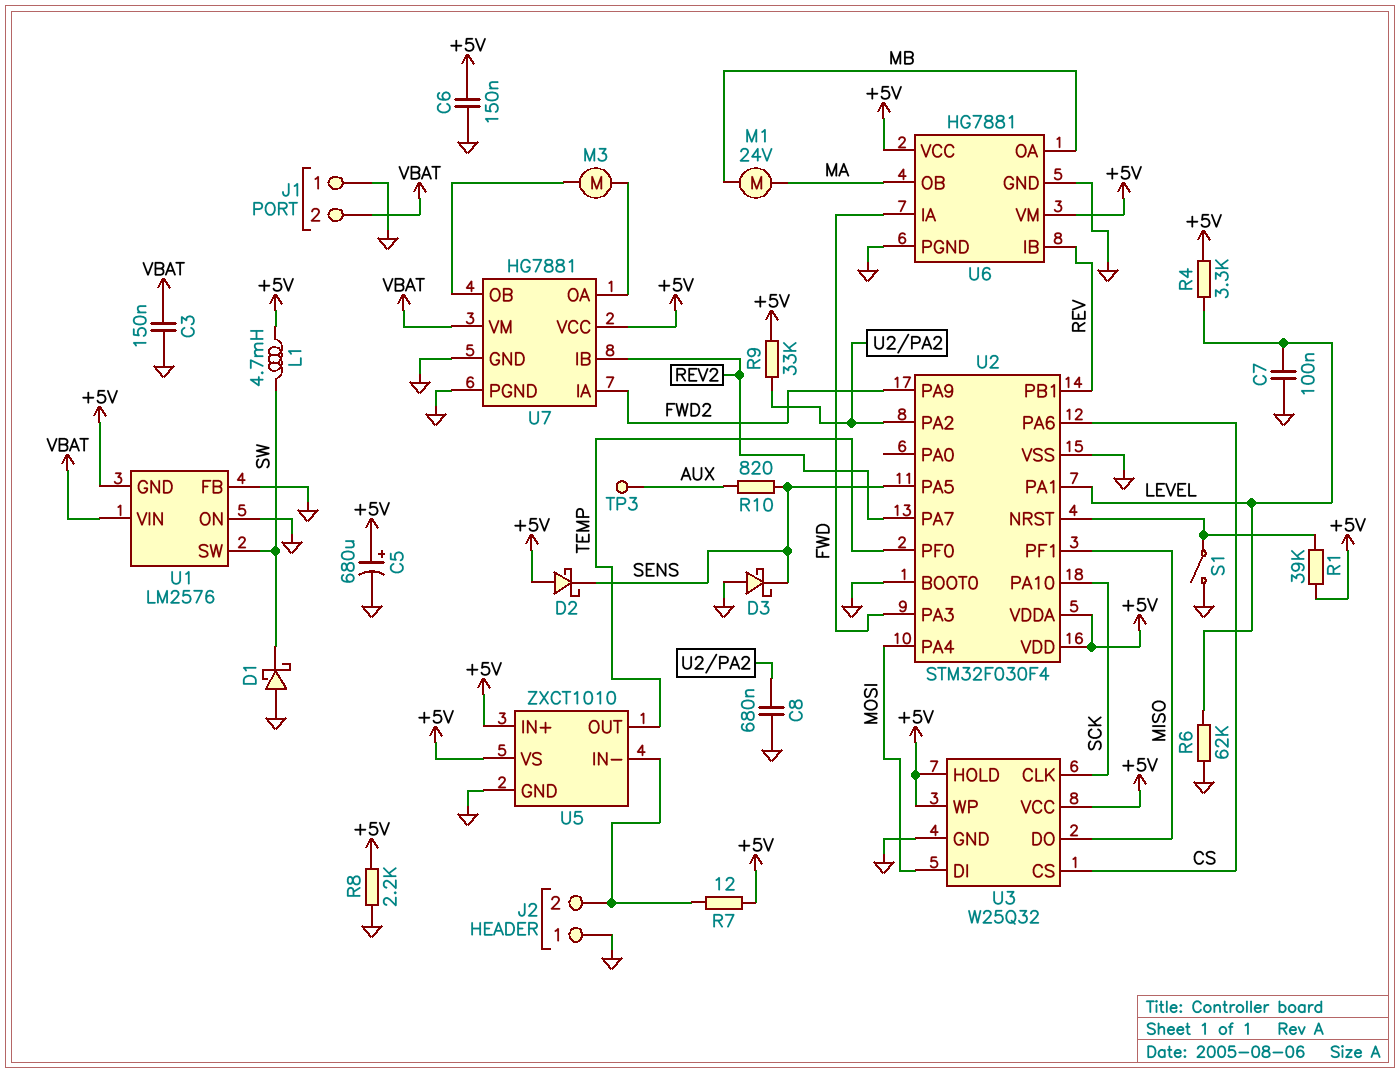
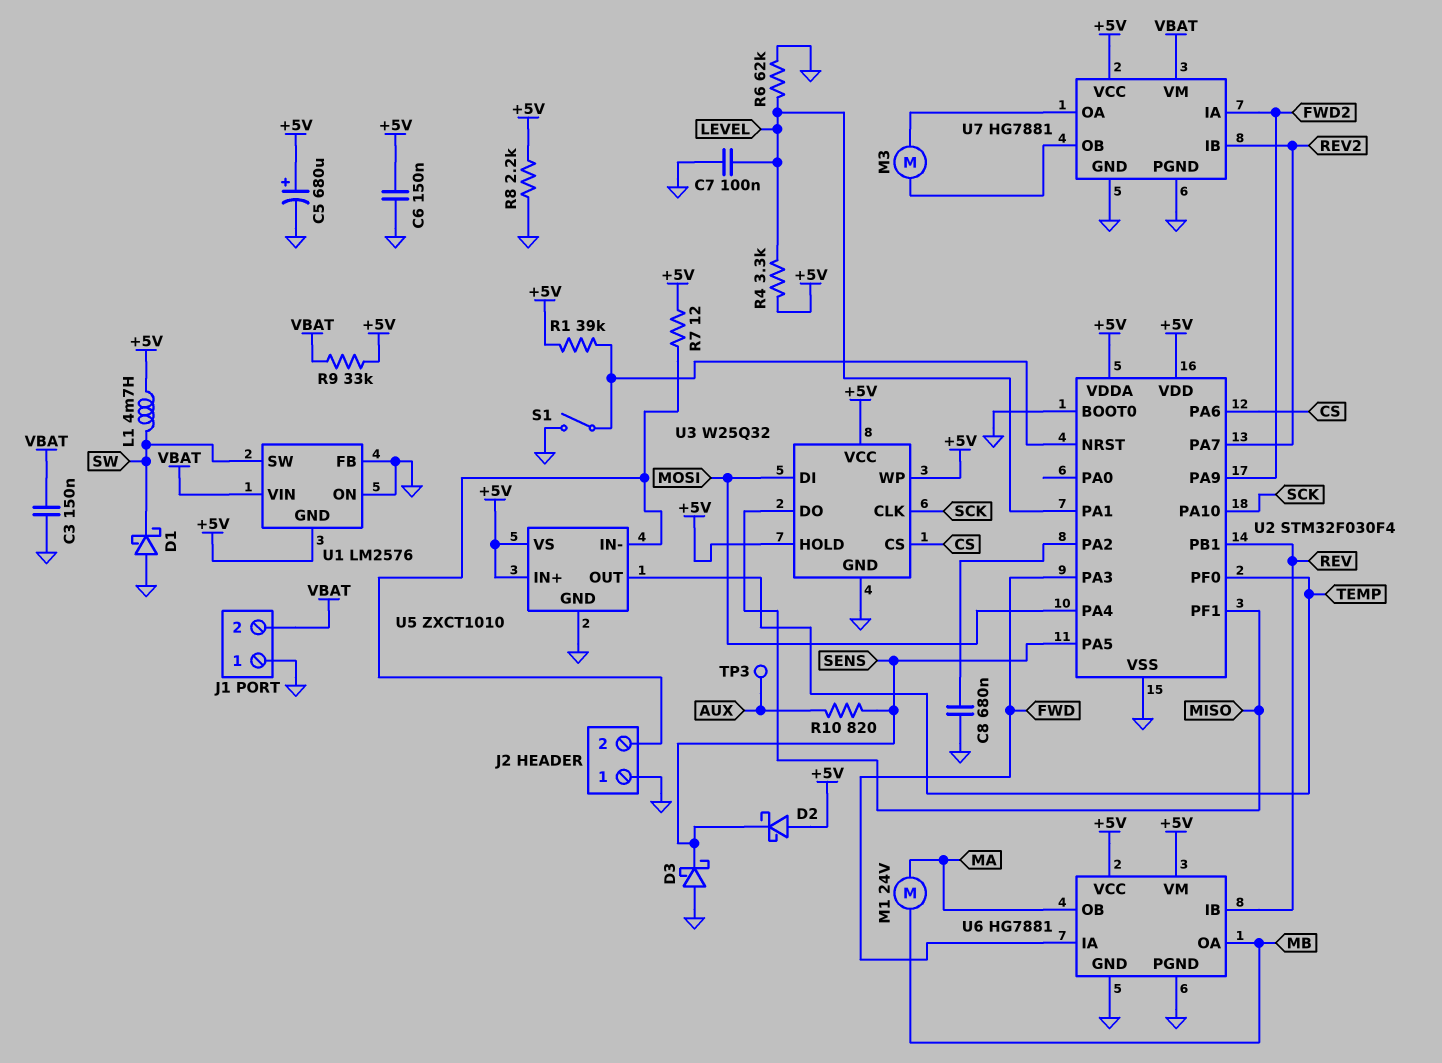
R9: 33k (+5V, U2/PA2) -> 33k (+5V, VBAT)

